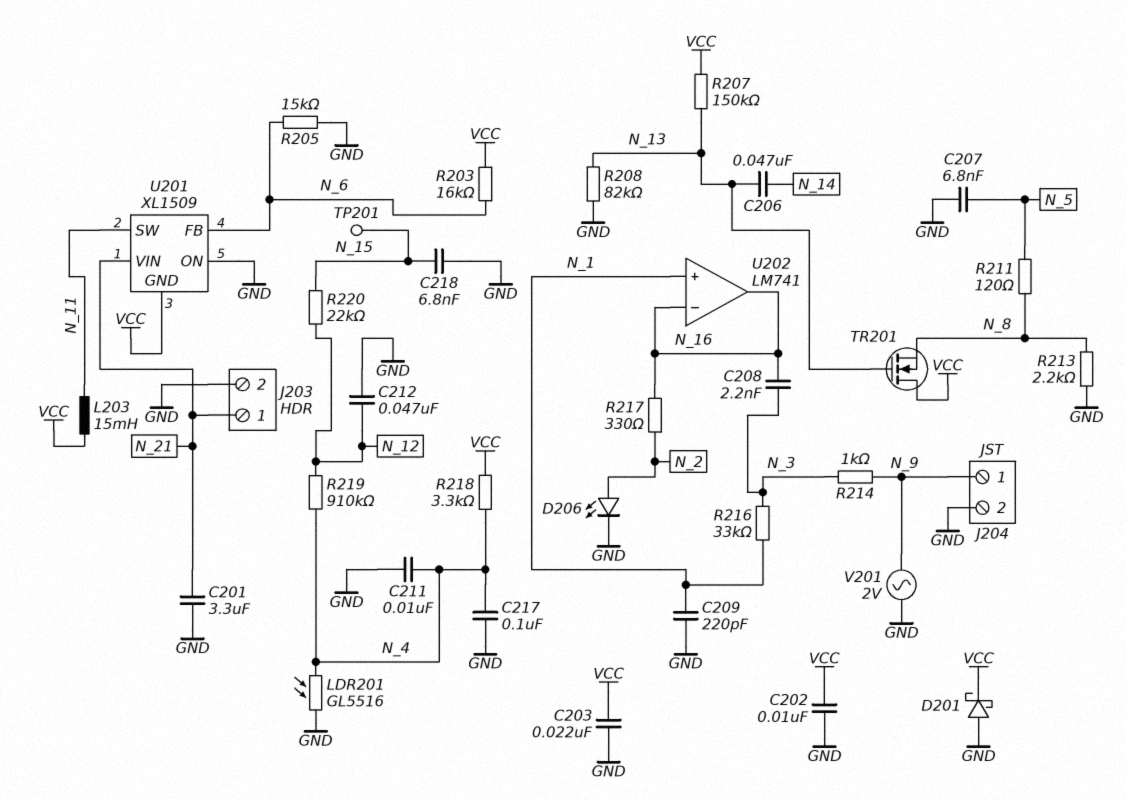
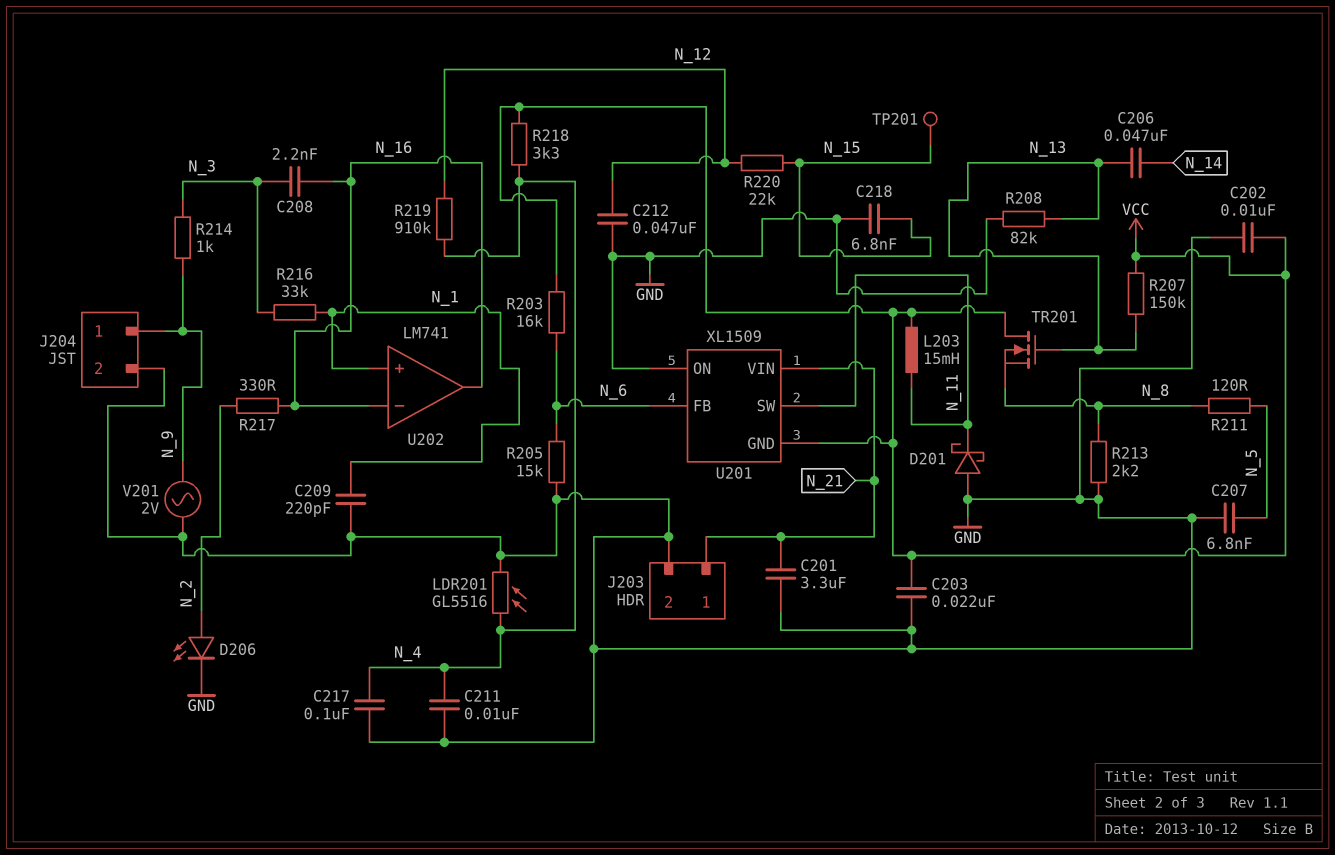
D201: schottky (A GND, K VCC) -> schottky (A GND, K N_11)

